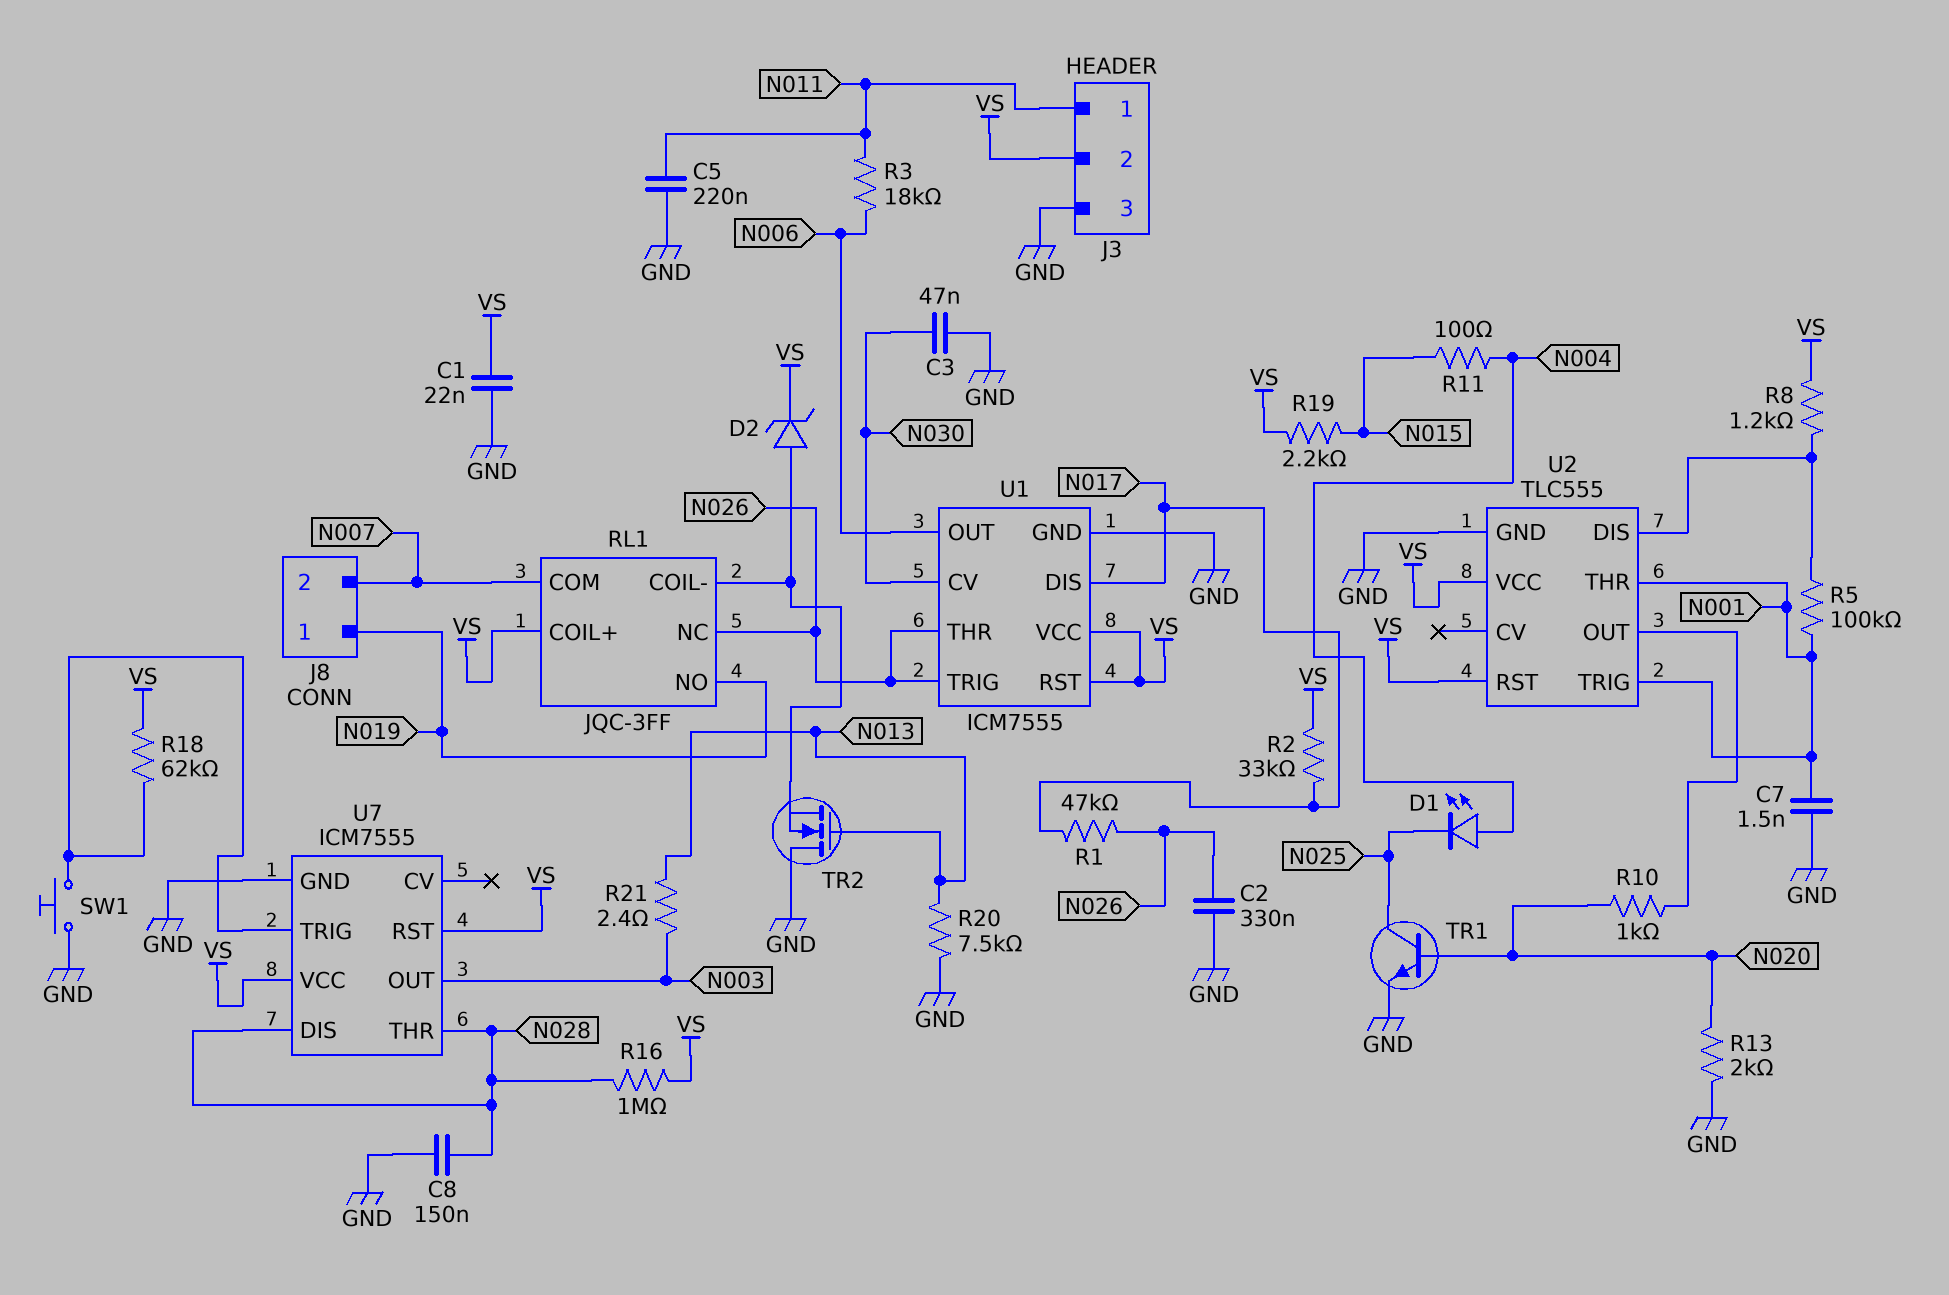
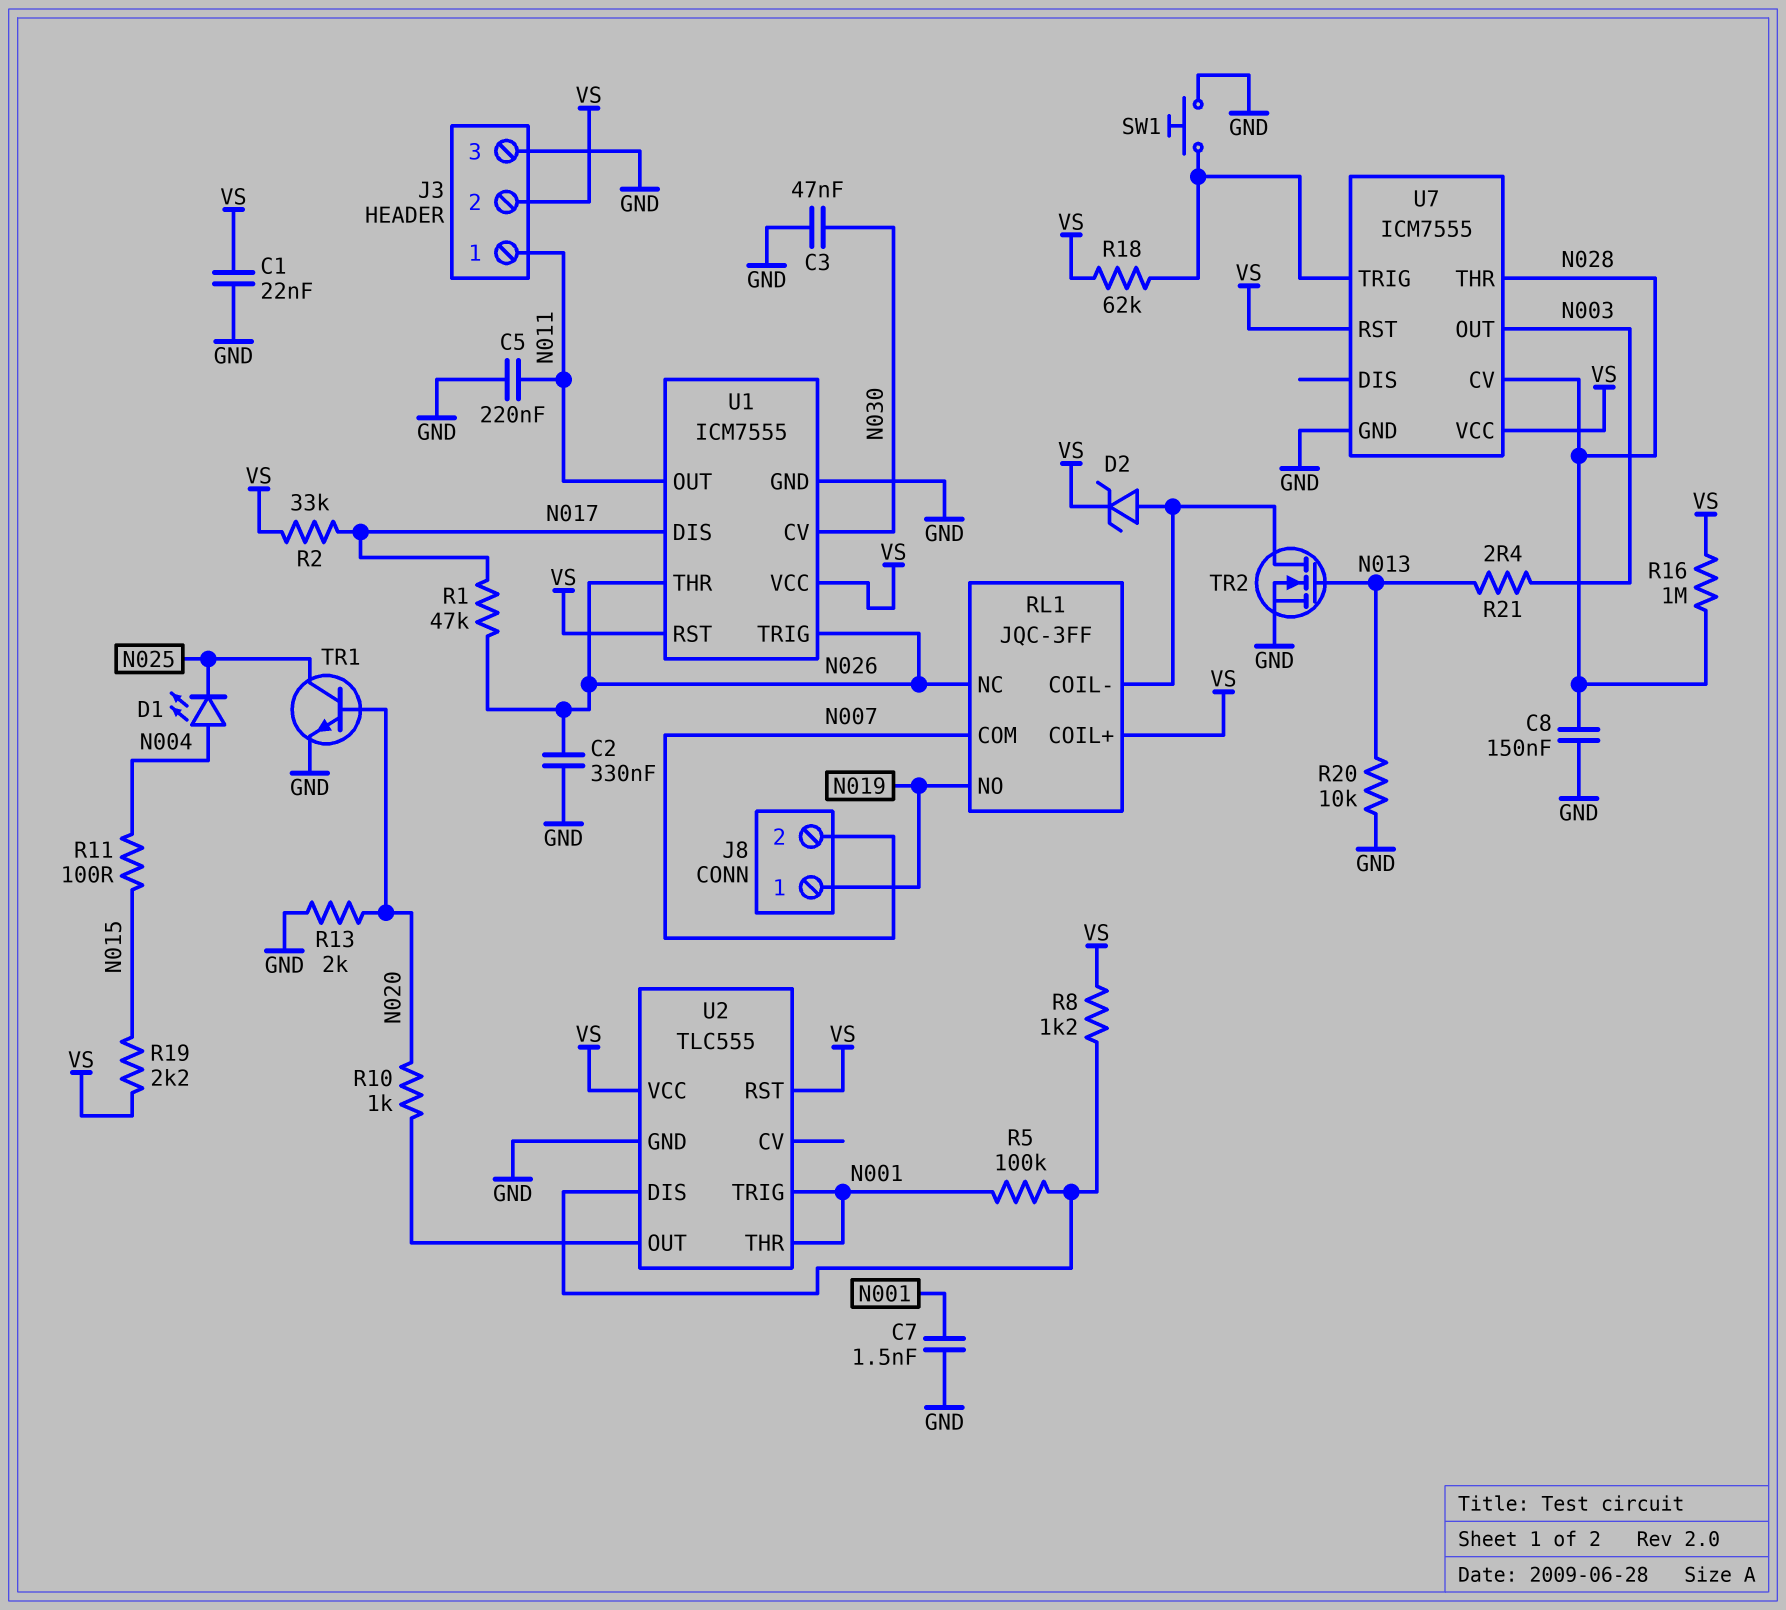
R3: 18k (N006, N011) -> none
R20: 7.5k (GND, N013) -> 10k (GND, N013)
TR2: NMOS (G N013, D GND, S RL1/COIL-) -> NMOS (G N013, D RL1/COIL-, S GND)
U1 pin OUT: N006 -> N011
U7 pin CV: none -> N028
U7 pin DIS: N028 -> none

